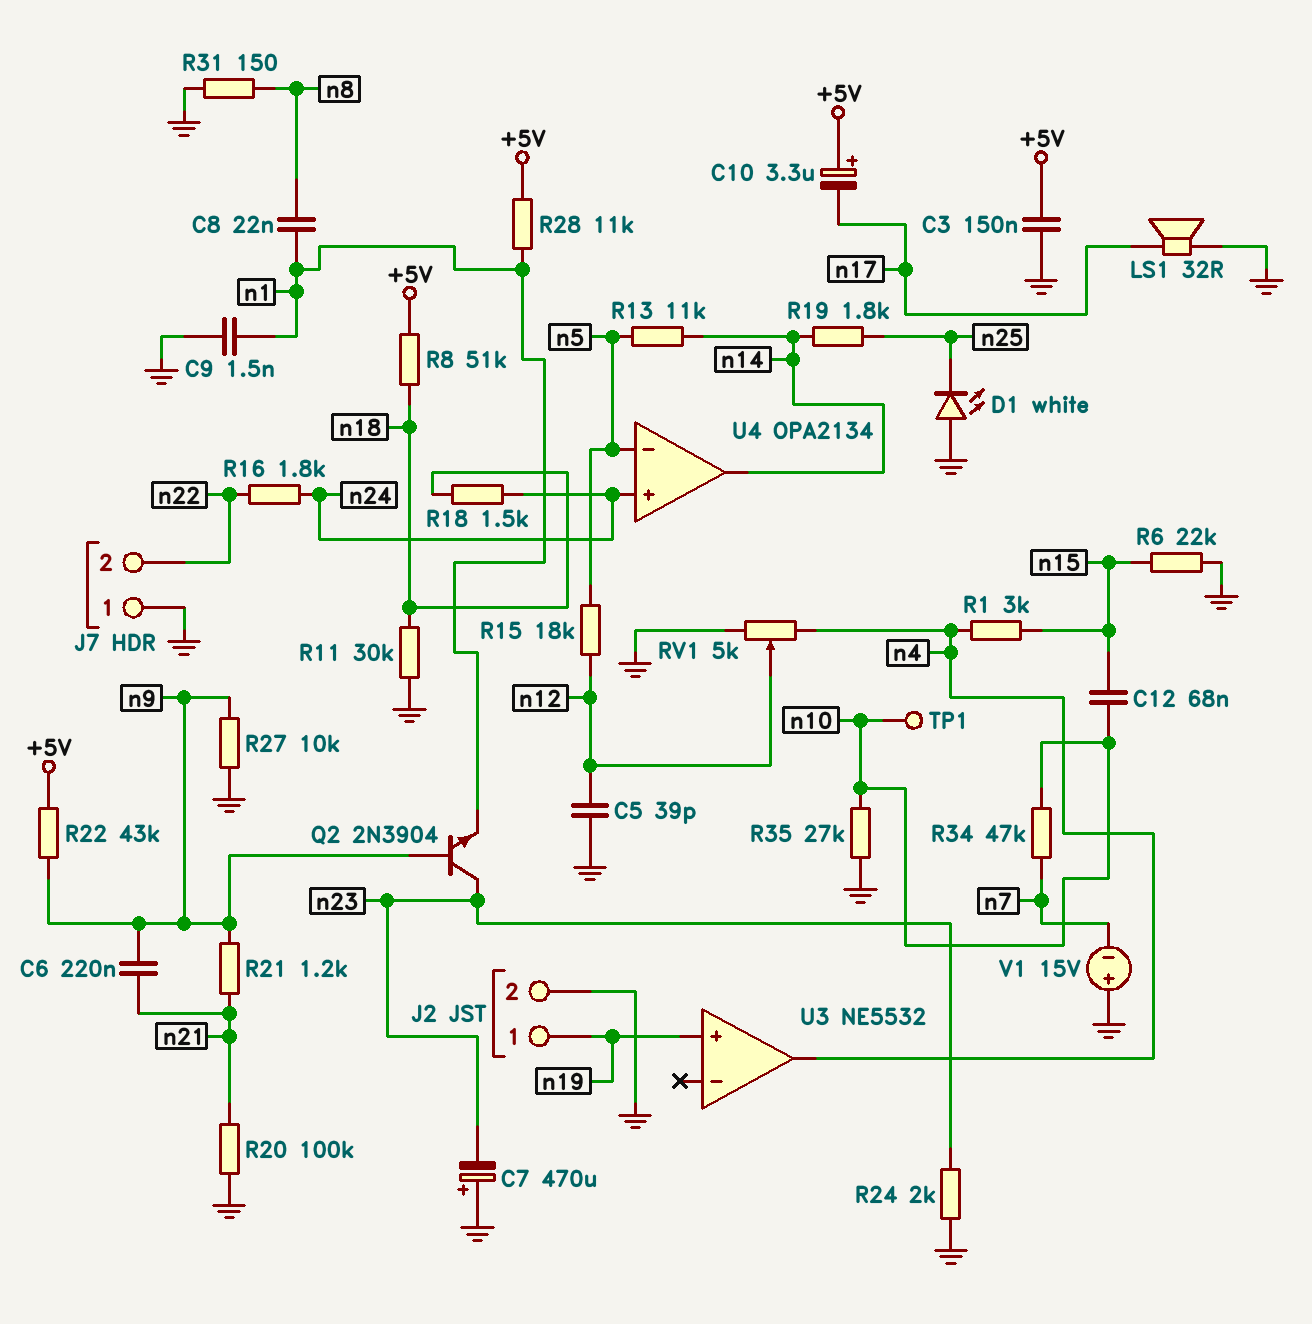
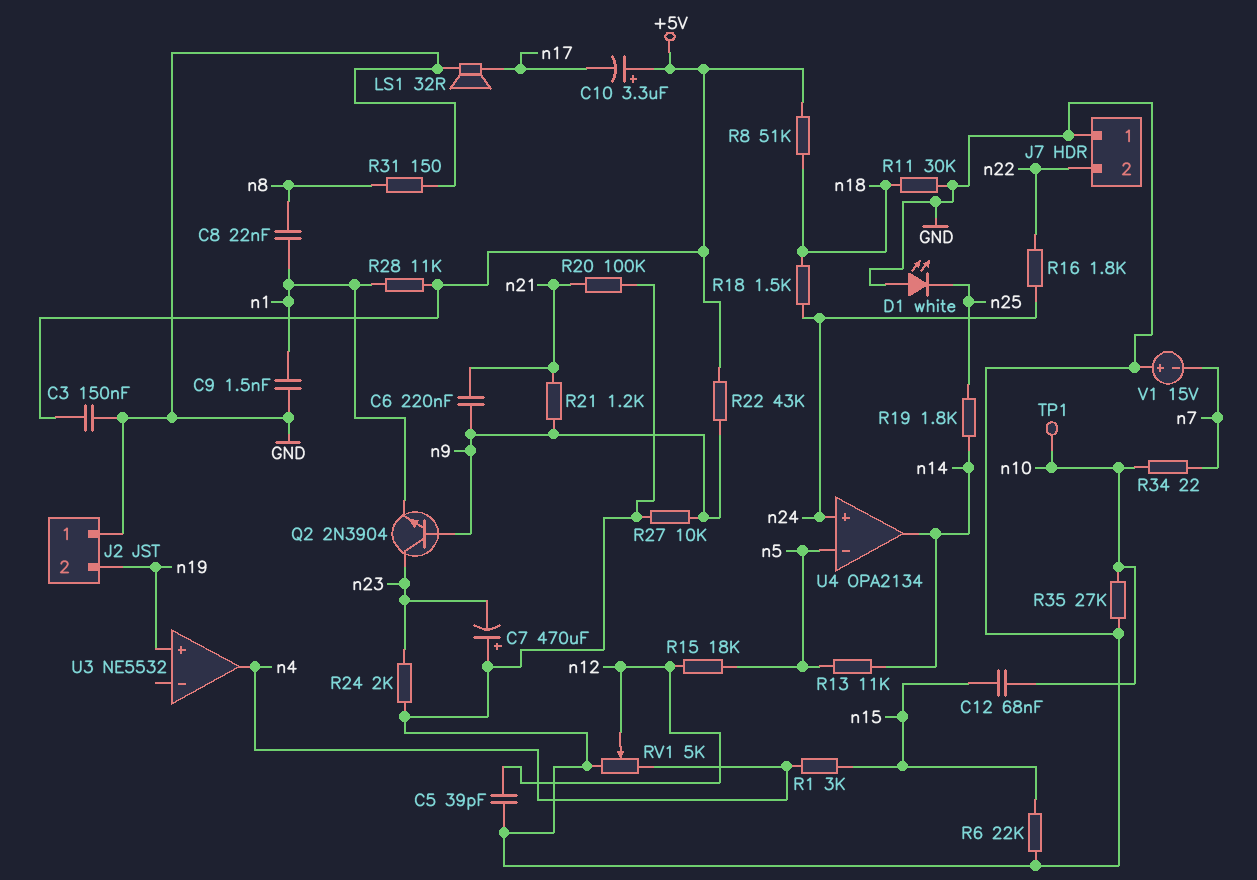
J2 pin 1: n19 -> GND
J2 pin 2: GND -> n19
R34: 47k (n7, n10) -> 22 (n7, n10)

